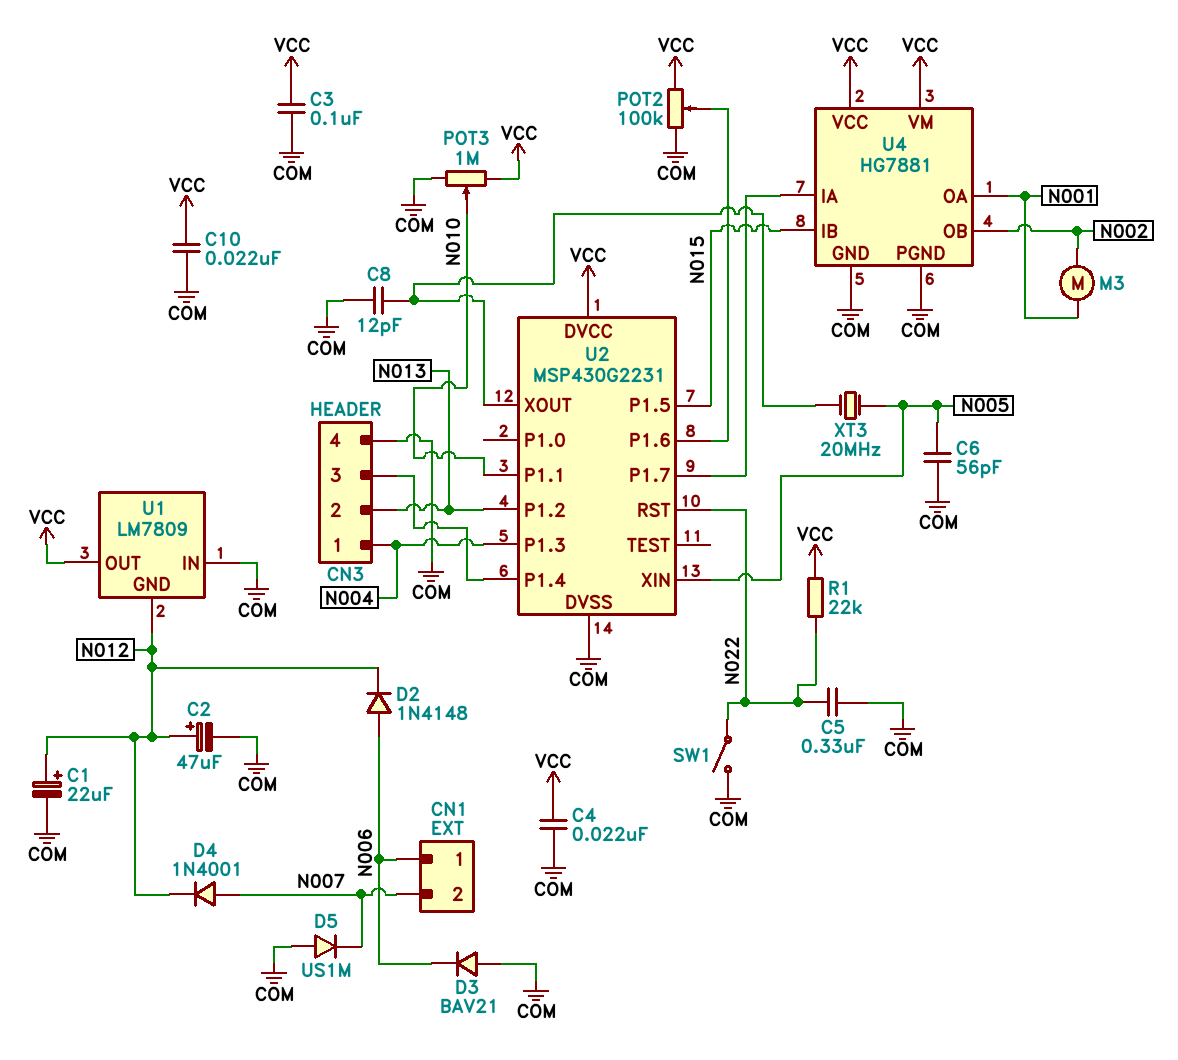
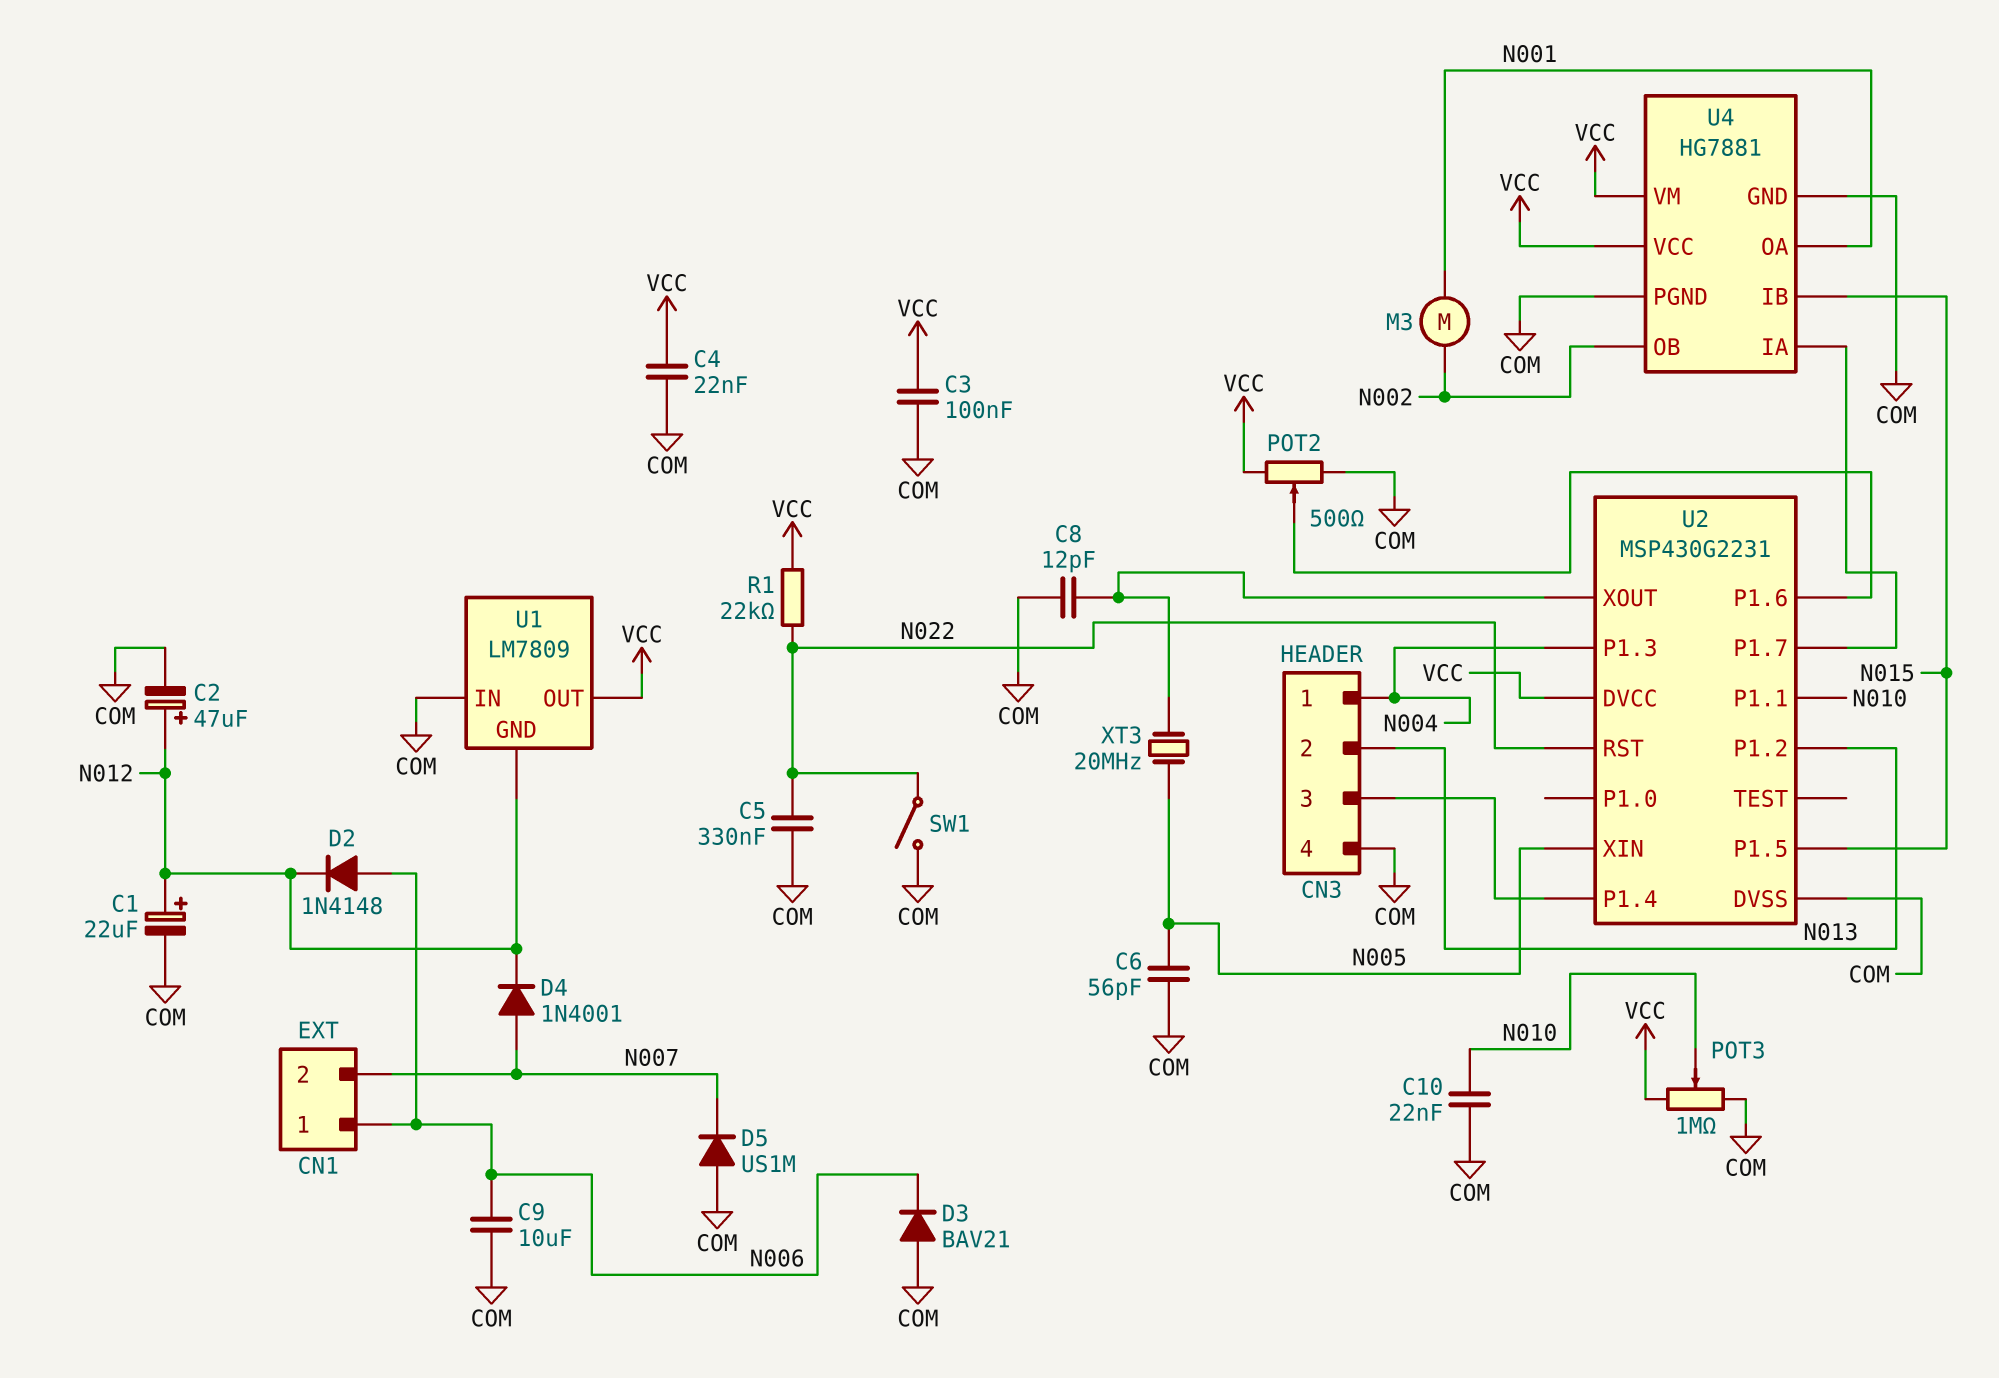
C9: none -> 10uF (COM, N006)
C10: 22nF (COM, VCC) -> 22nF (COM, N010)
POT2: 100k (COM, VCC, wiper U2/P1.6) -> 500 (COM, VCC, wiper U2/P1.6)

